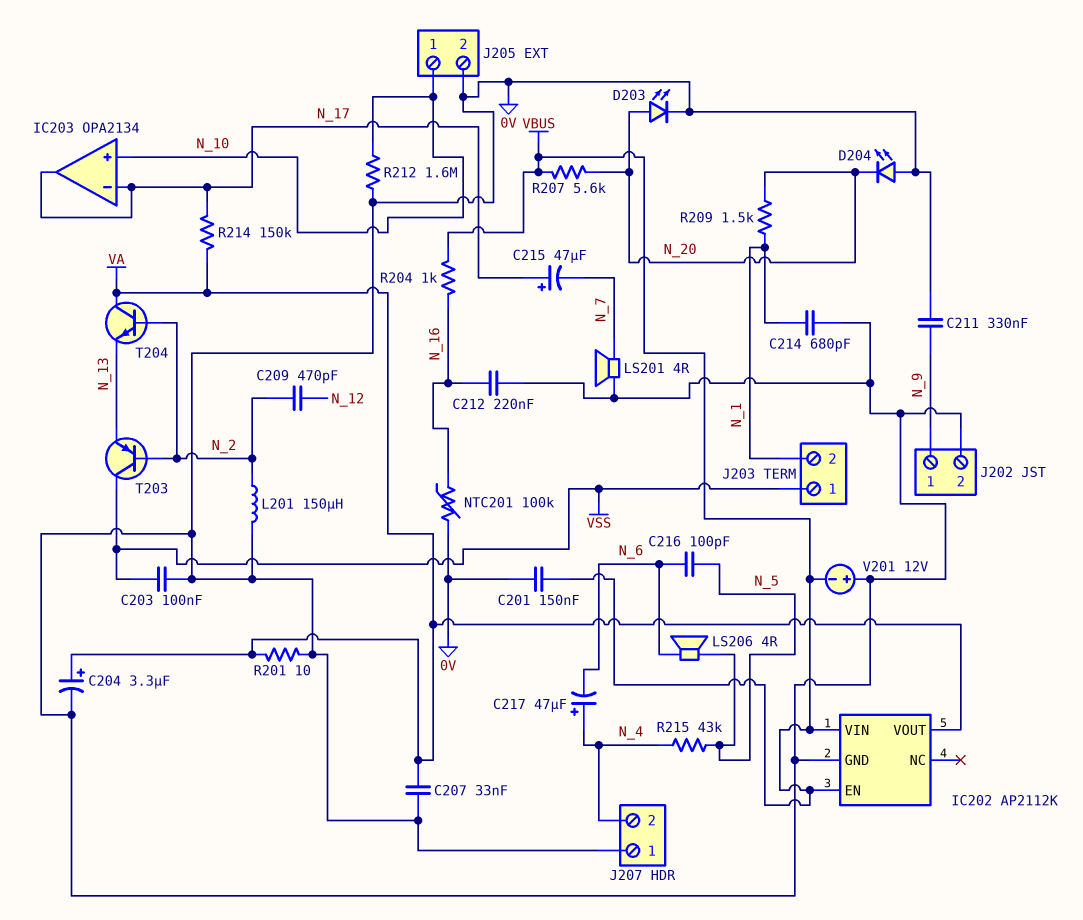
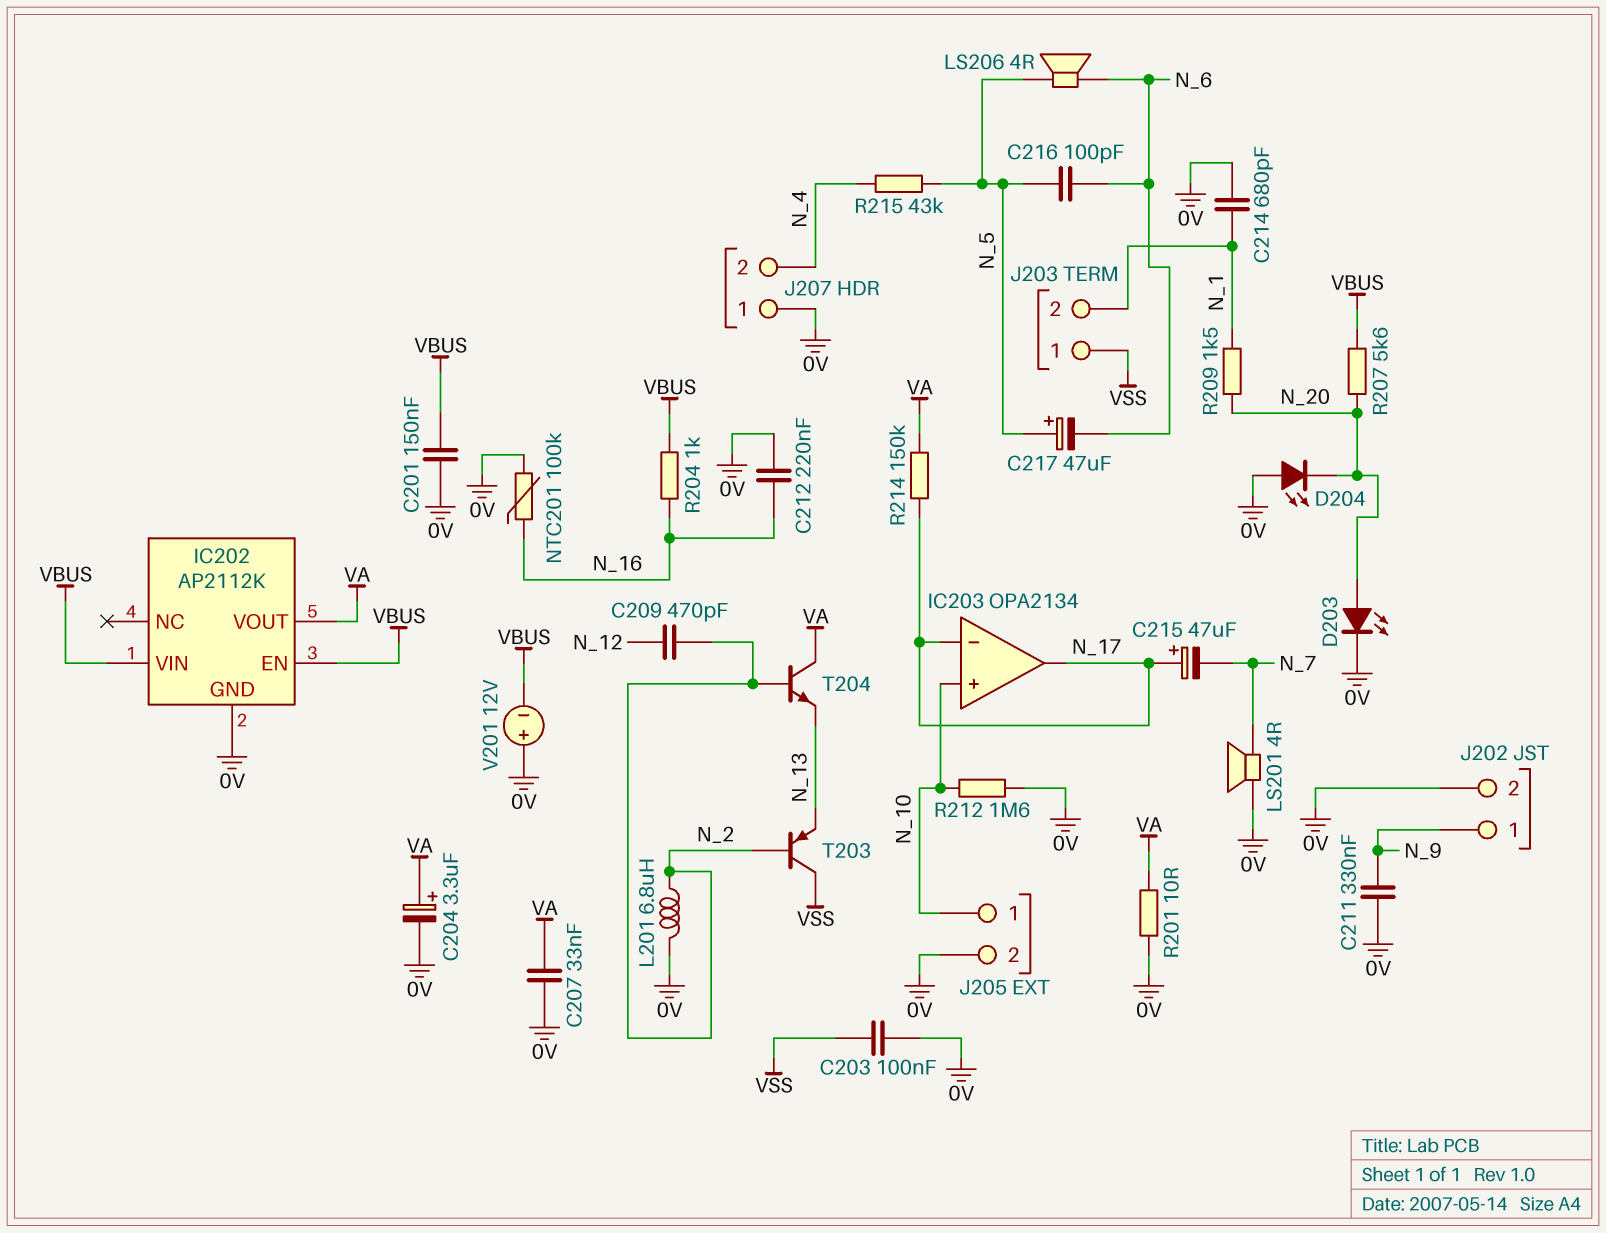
C217: 47uF (plus N_4, minus N_6) -> 47uF (plus N_5, minus N_6)
L201: 150uH (0V, N_2) -> 6.8uH (0V, N_2)

